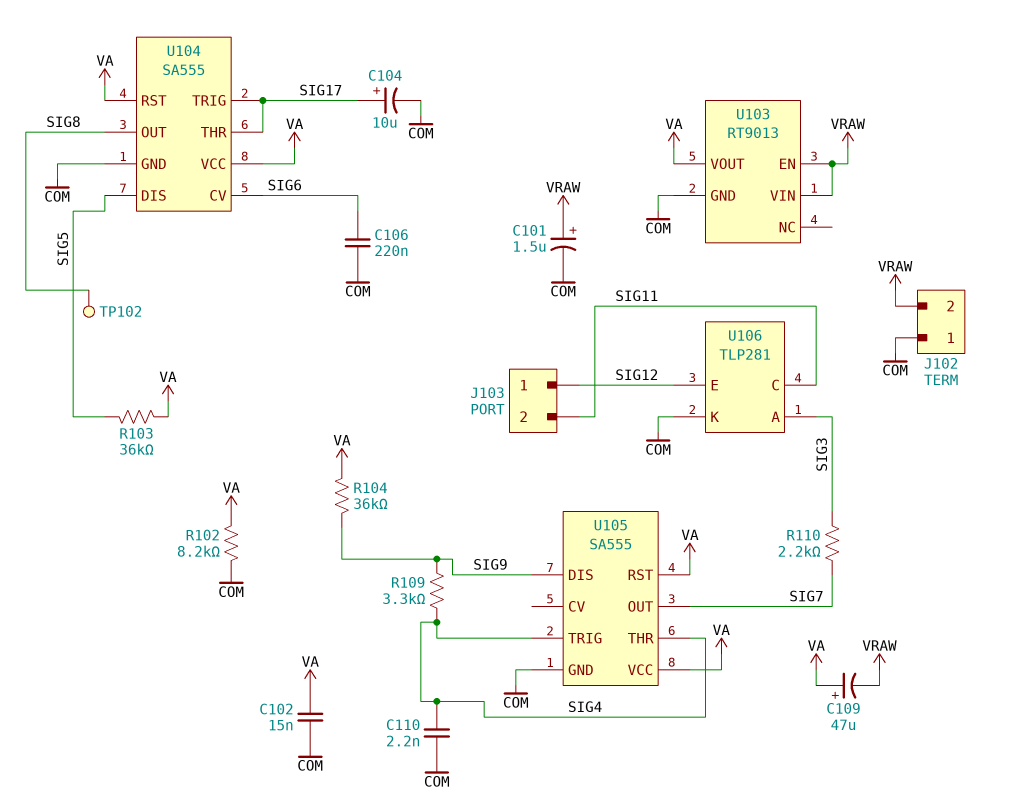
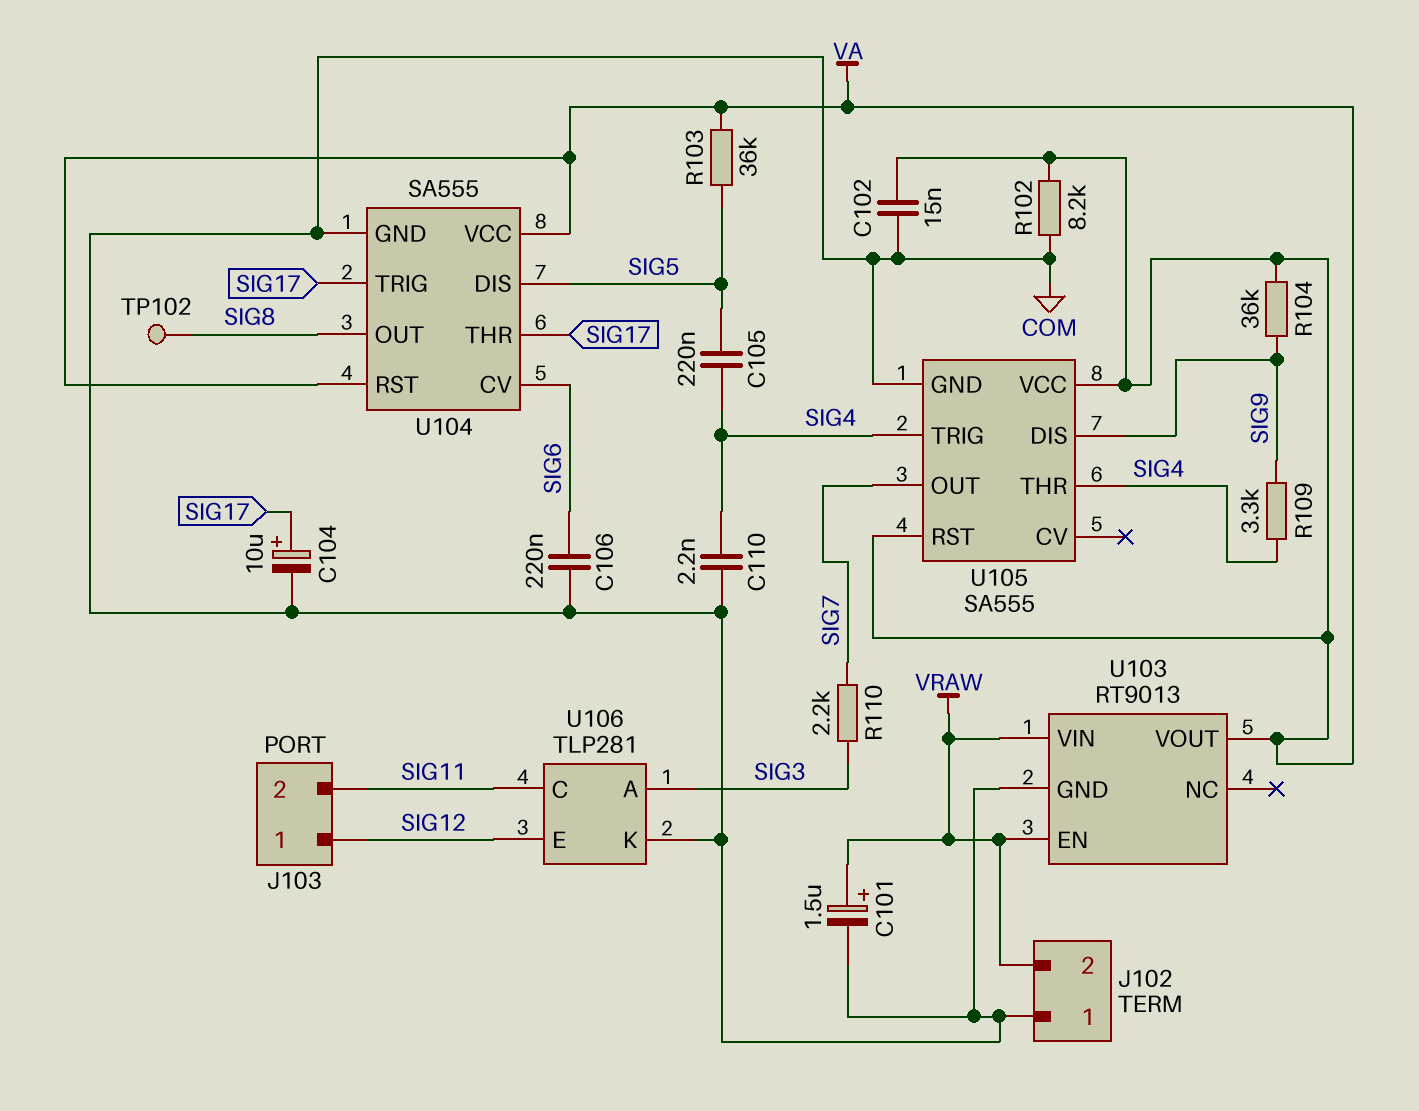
C105: none -> 220nF (SIG4, SIG5)
C109: 47uF (plus VA, minus VRAW) -> none

